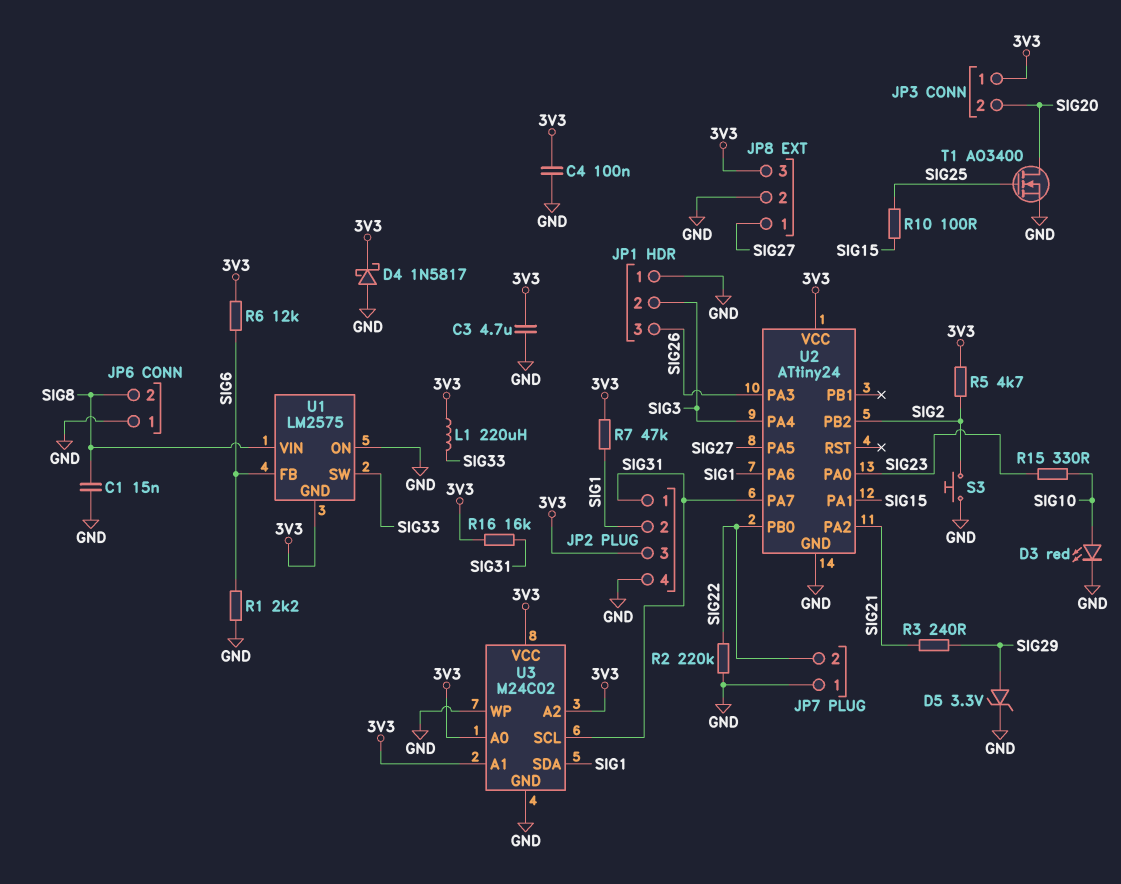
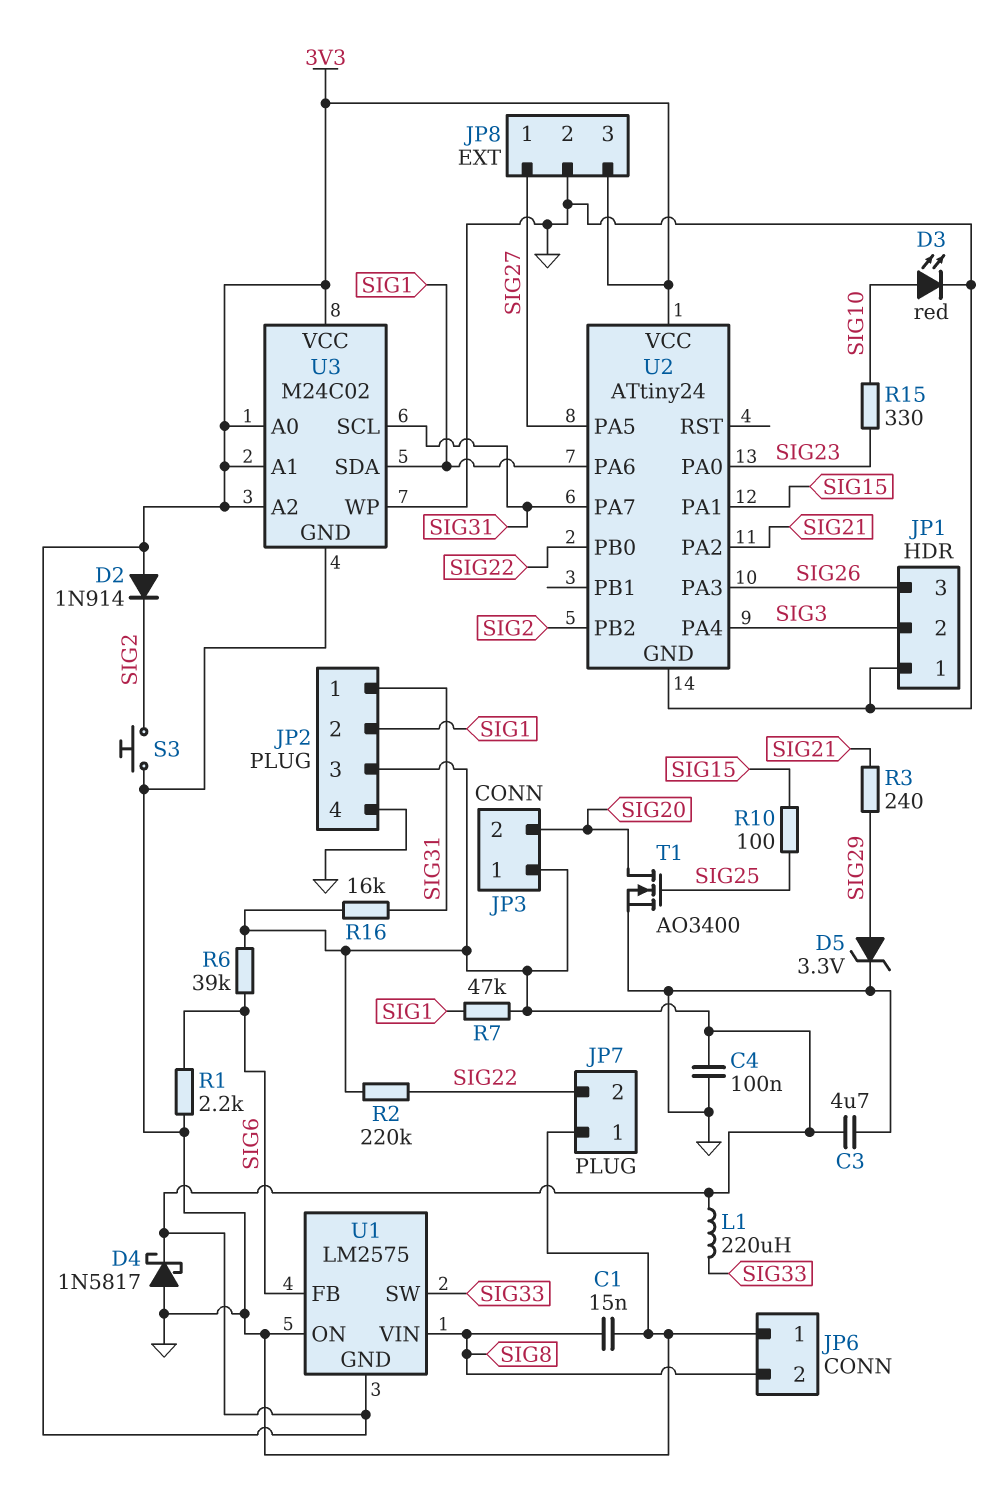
D2: none -> diode 1N914 (A 3V3, K SIG2)
R2: 220k (GND, SIG22) -> 220k (3V3, SIG22)
R5: 4.7k (3V3, SIG2) -> none
R6: 12k (3V3, SIG6) -> 39k (3V3, SIG6)

